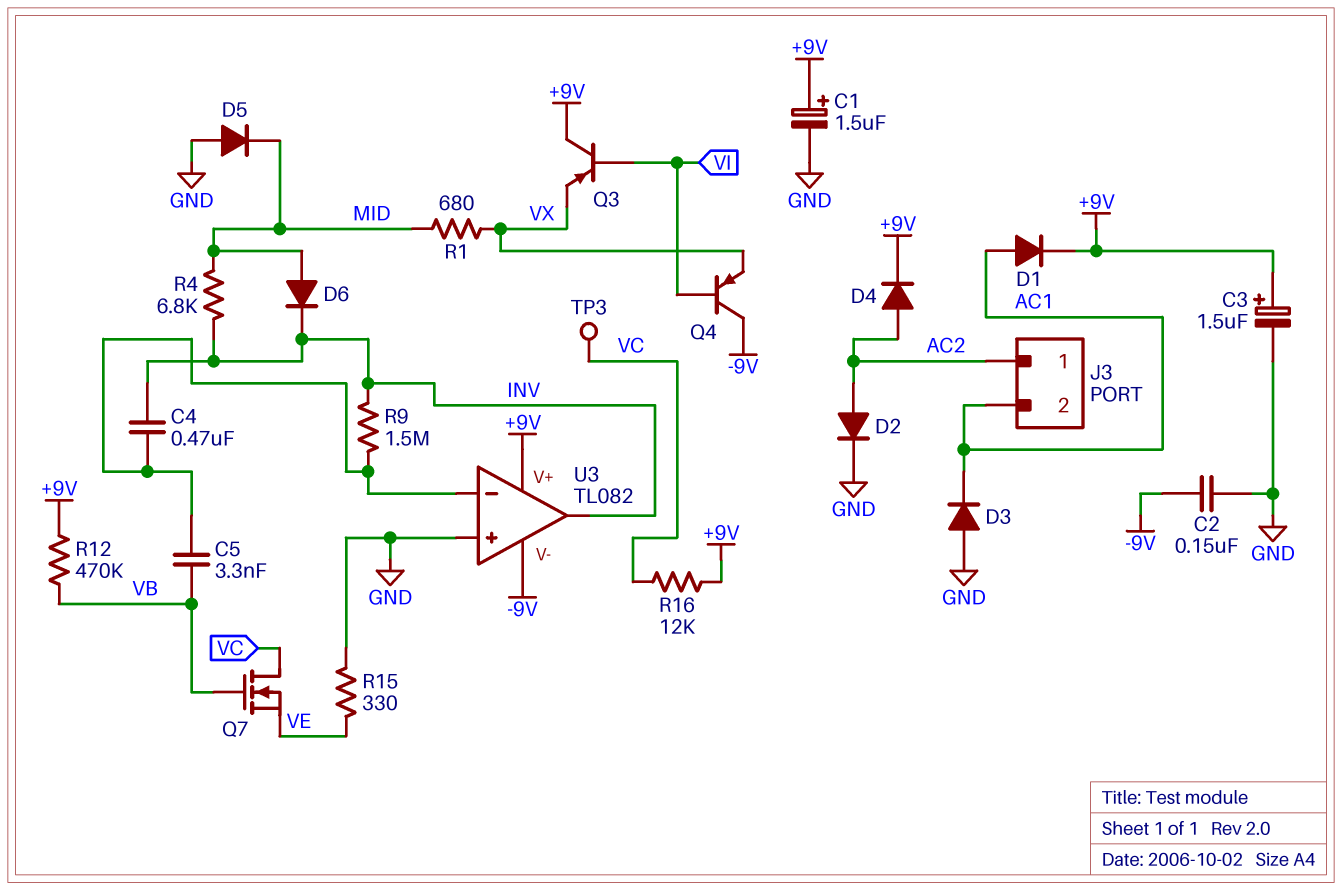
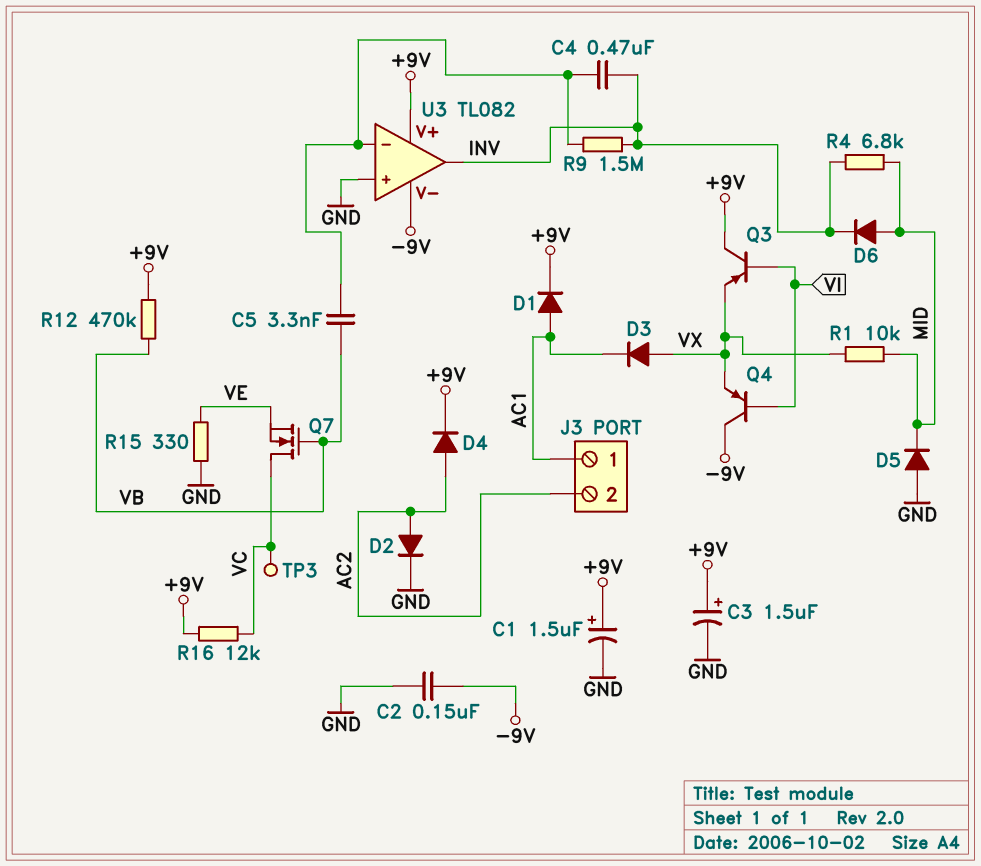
D3: diode (A GND, K AC1) -> diode (A VX, K AC1)
J3 pin 1: AC2 -> AC1
J3 pin 2: AC1 -> AC2
R1: 680 (MID, VX) -> 10k (MID, VX)

